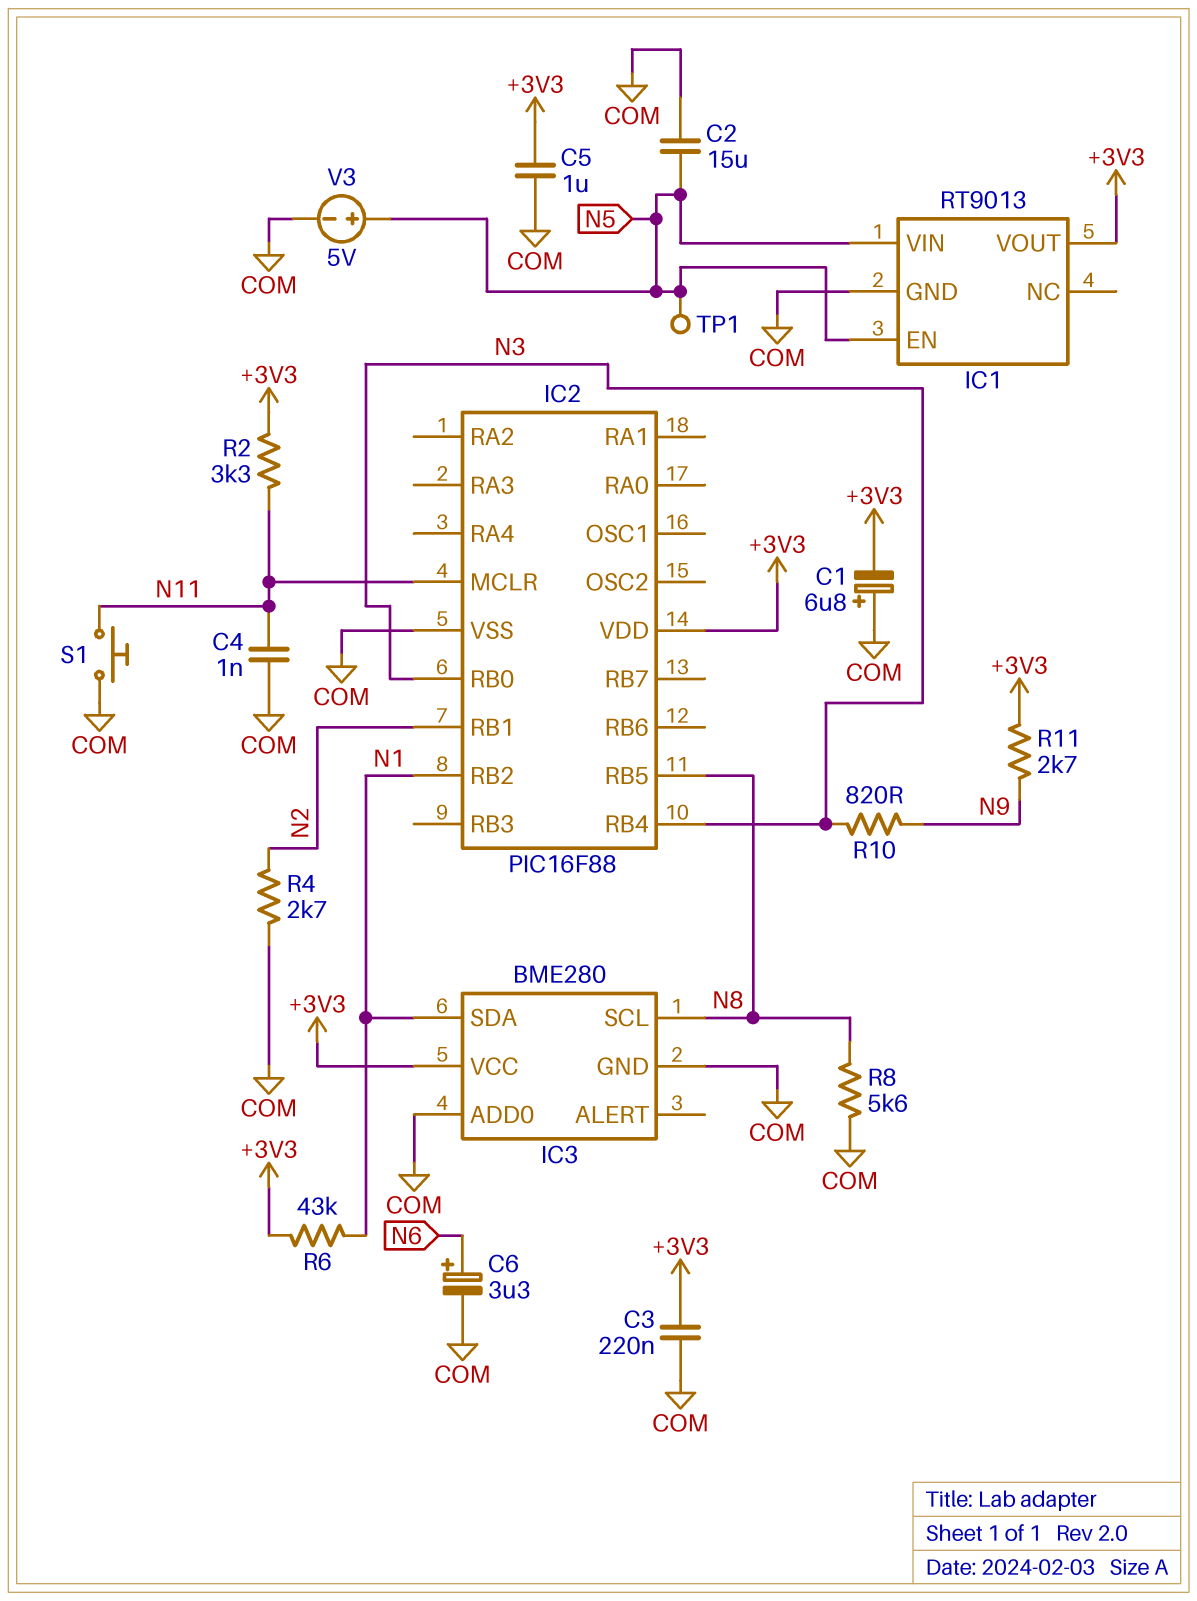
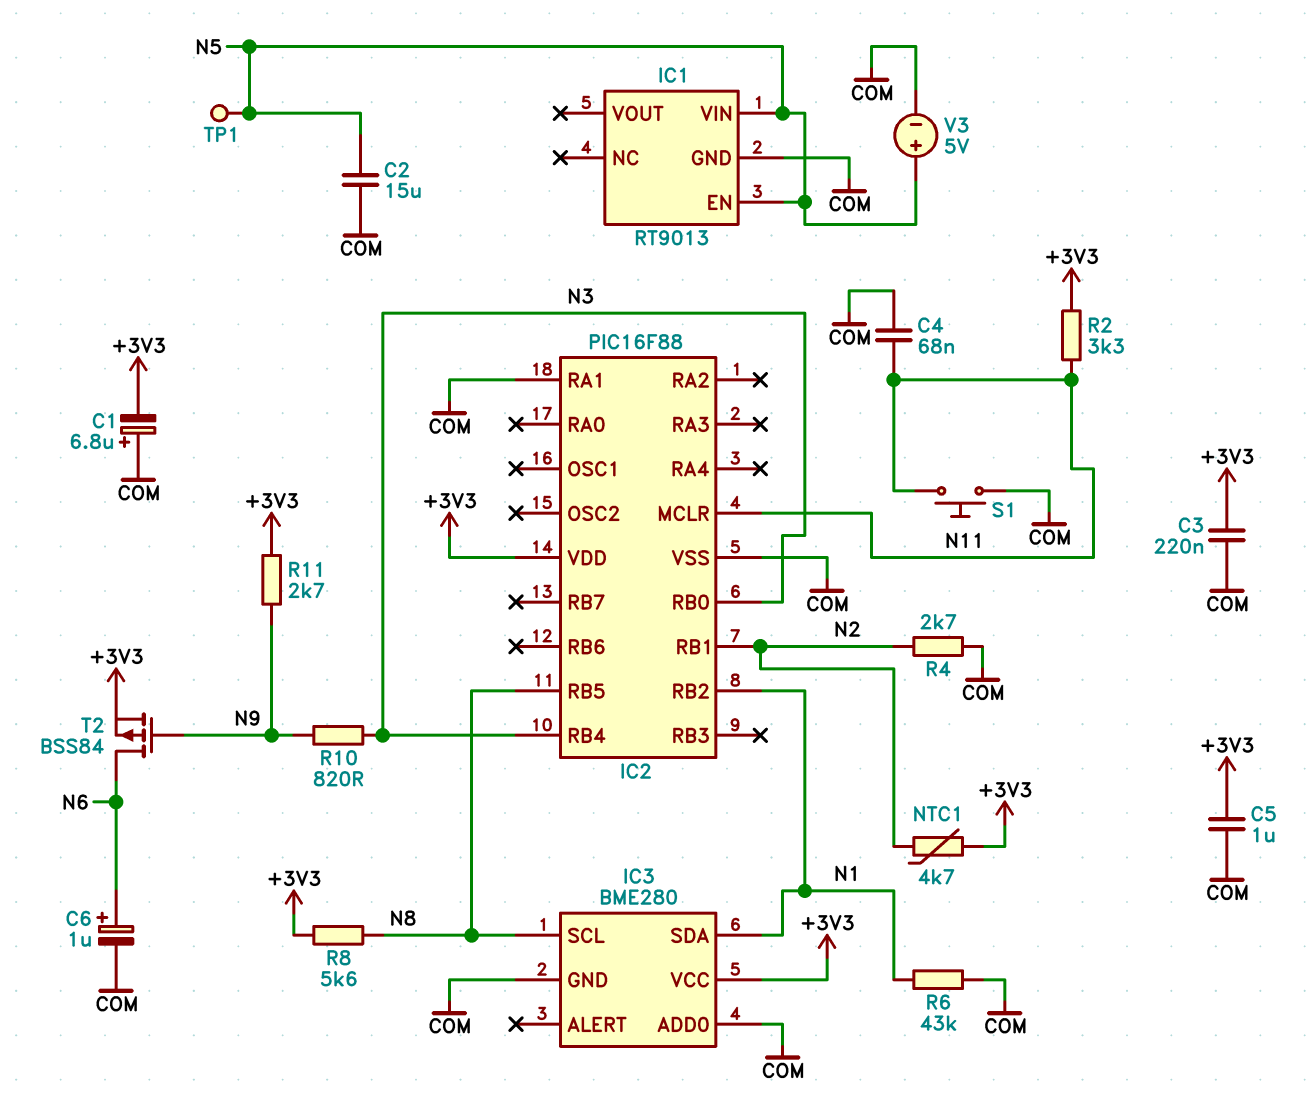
C4: 1nF (COM, N11) -> 68nF (COM, N11)
C6: 3.3uF (plus N6, minus COM) -> 1uF (plus N6, minus COM)
IC1 pin VOUT: +3V3 -> none
IC2 pin RA1: none -> COM
NTC1: none -> 4.7k (+3V3, N2)
R6: 43k (+3V3, N1) -> 43k (COM, N1)
R8: 5.6k (COM, N8) -> 5.6k (+3V3, N8)
T2: none -> PMOS BSS84 (G N9, D N6, S +3V3)

